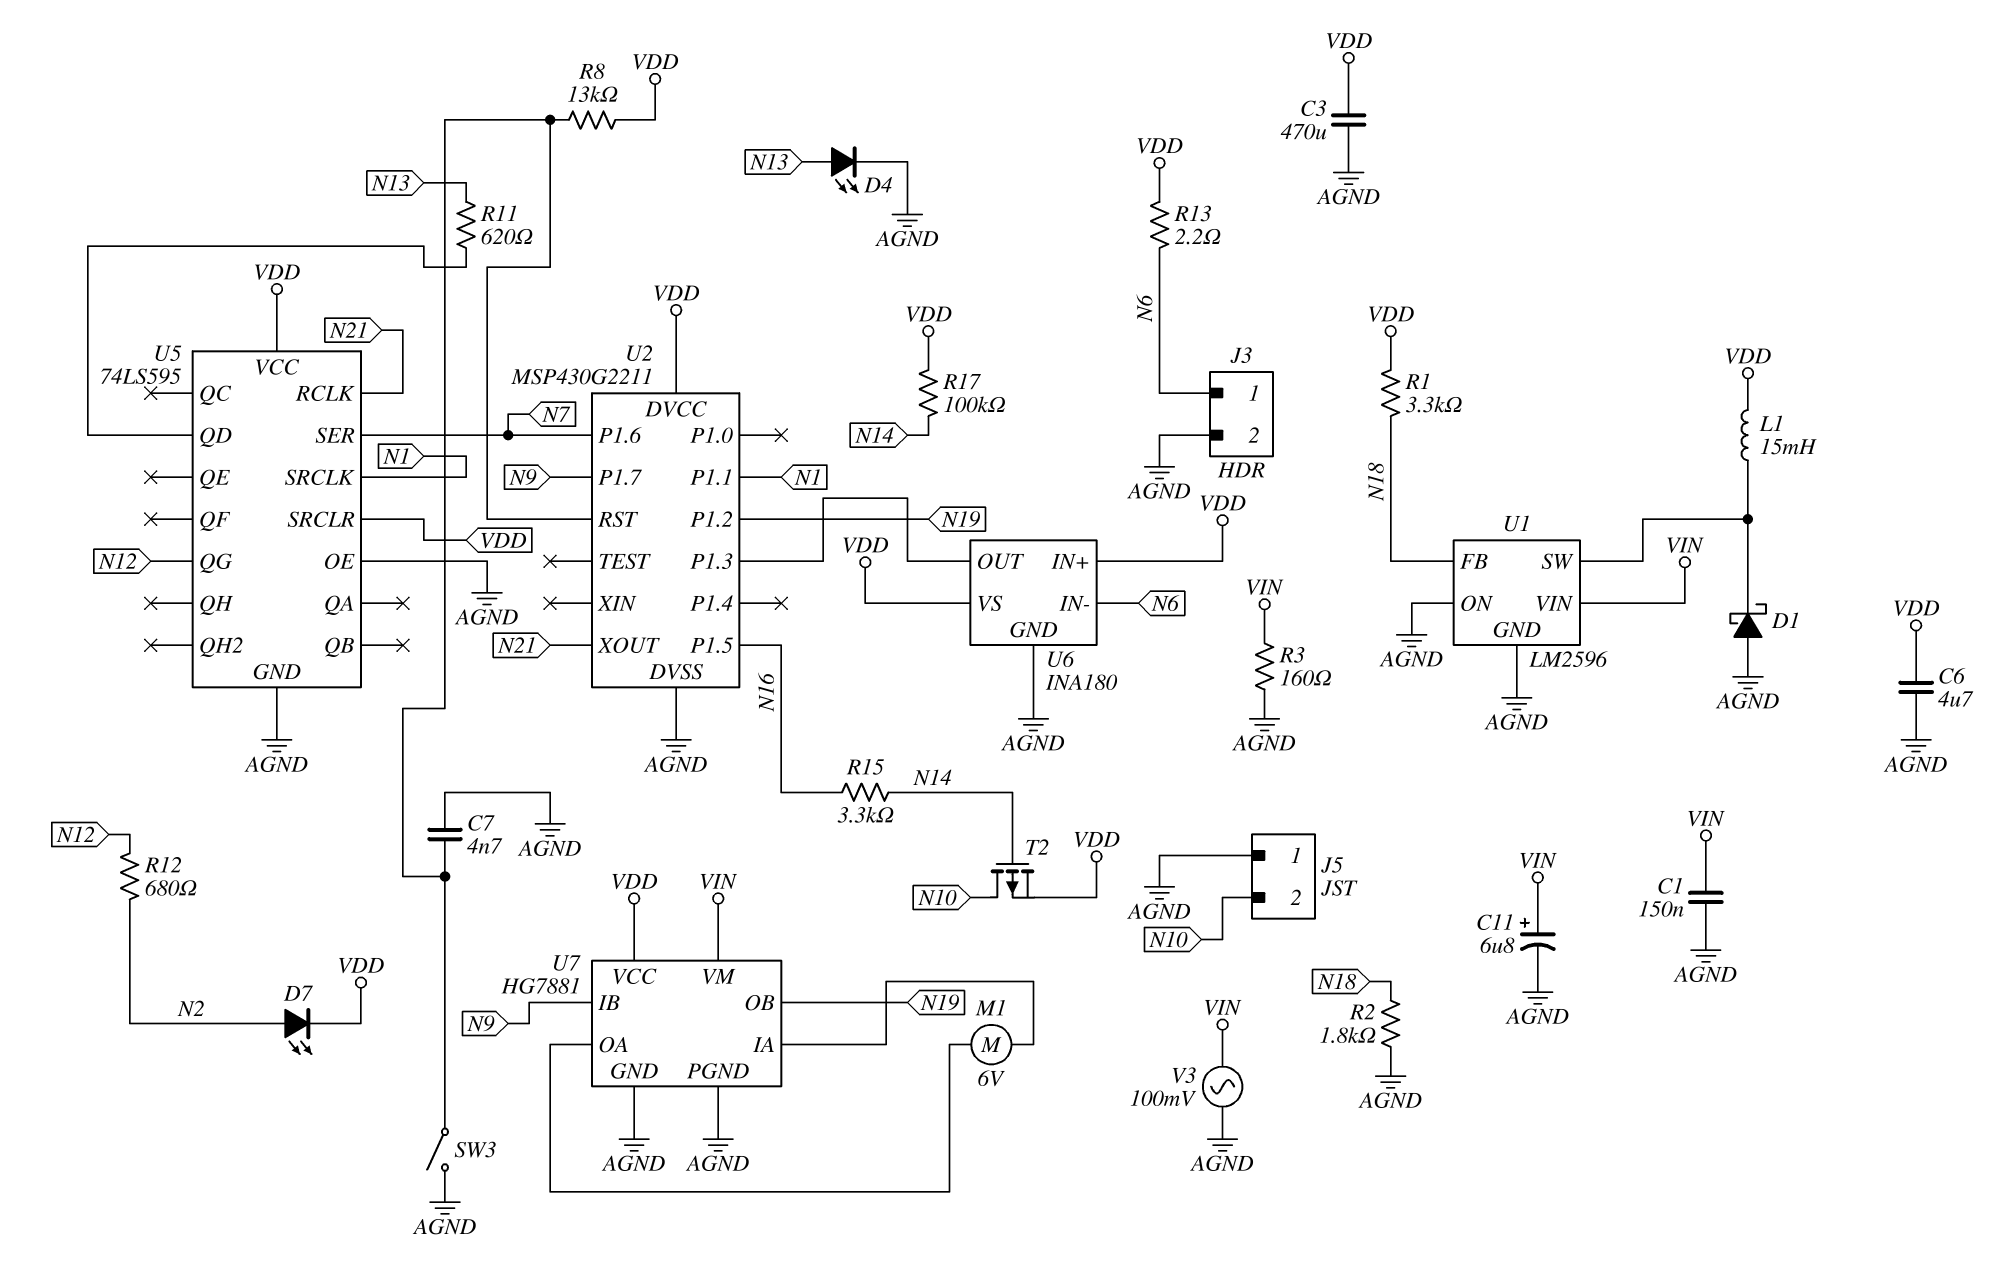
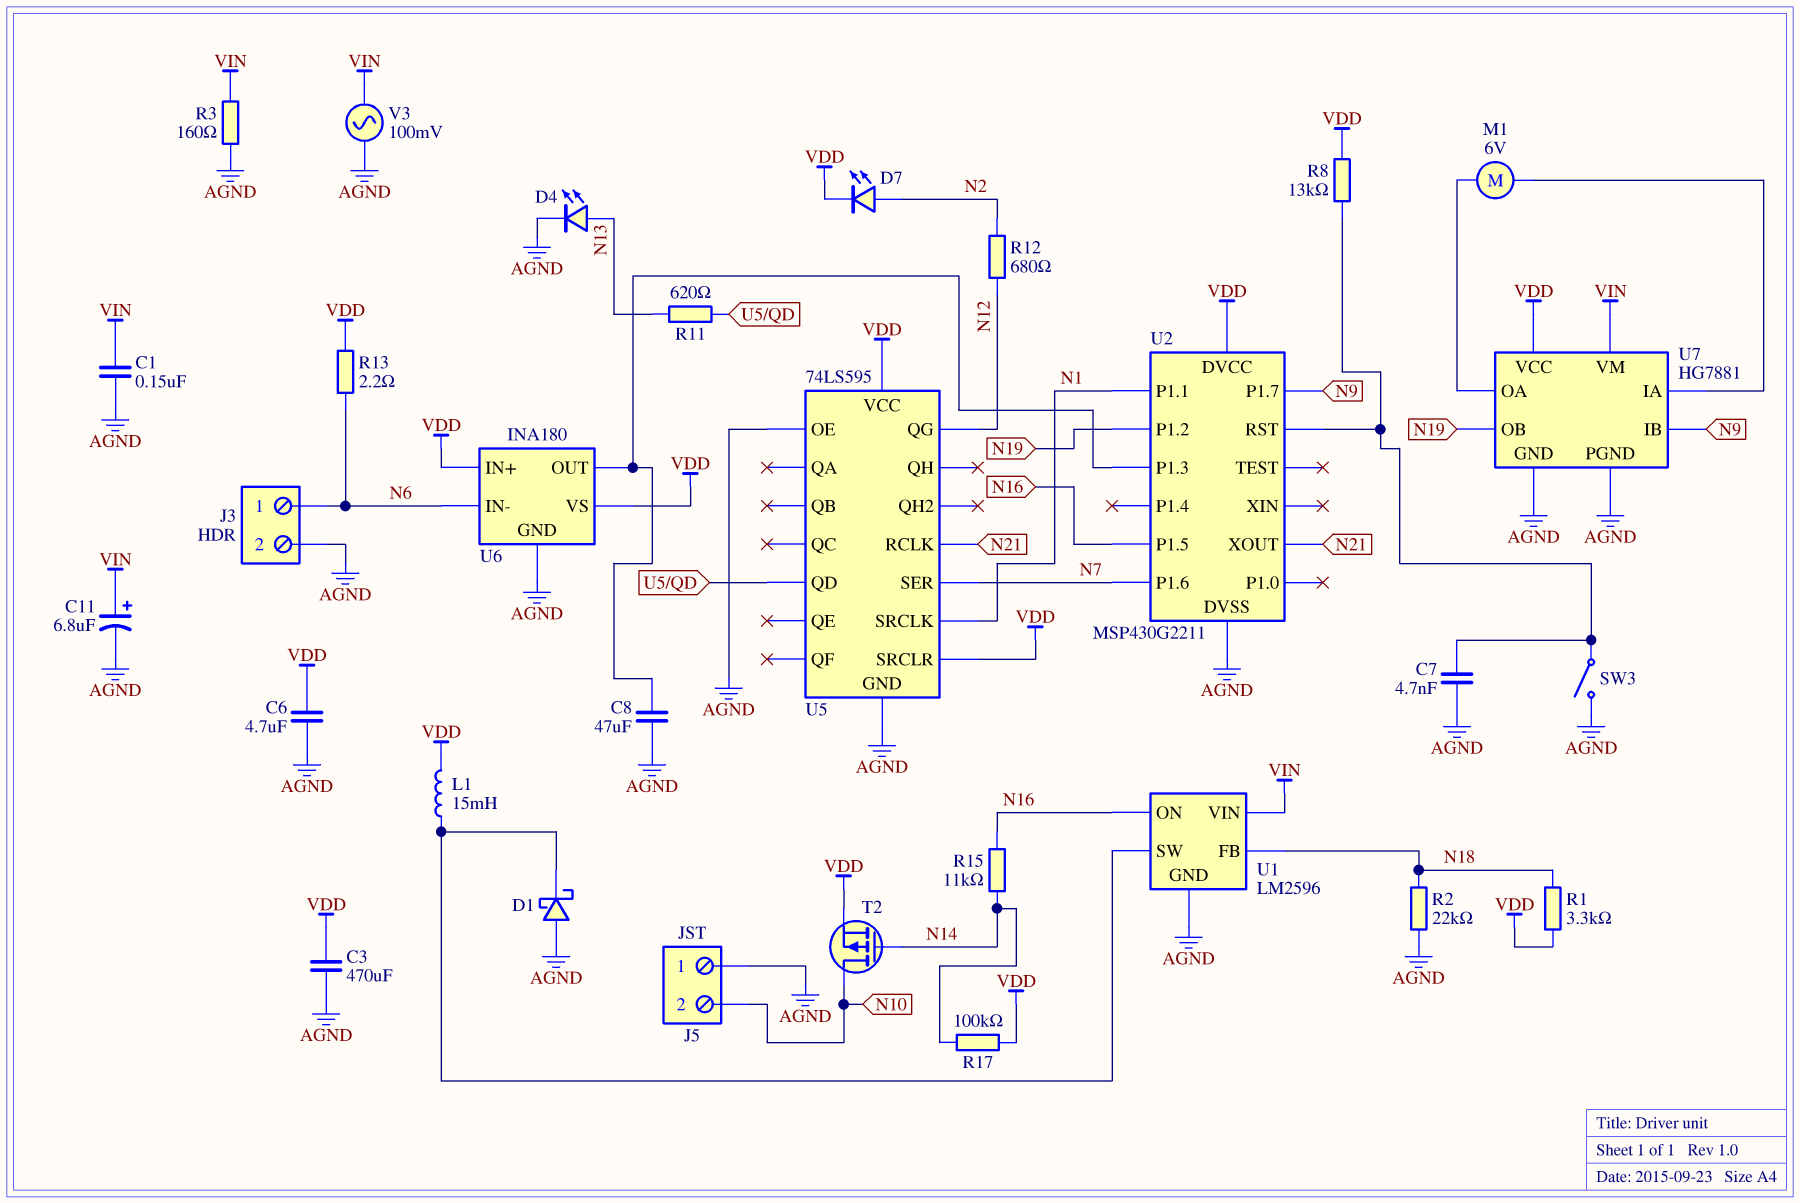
C8: none -> 47uF (AGND, U2/P1.3)
R2: 1.8k (AGND, N18) -> 22k (AGND, N18)
R15: 3.3k (N14, N16) -> 11k (N14, N16)
U1 pin ON: AGND -> N16

